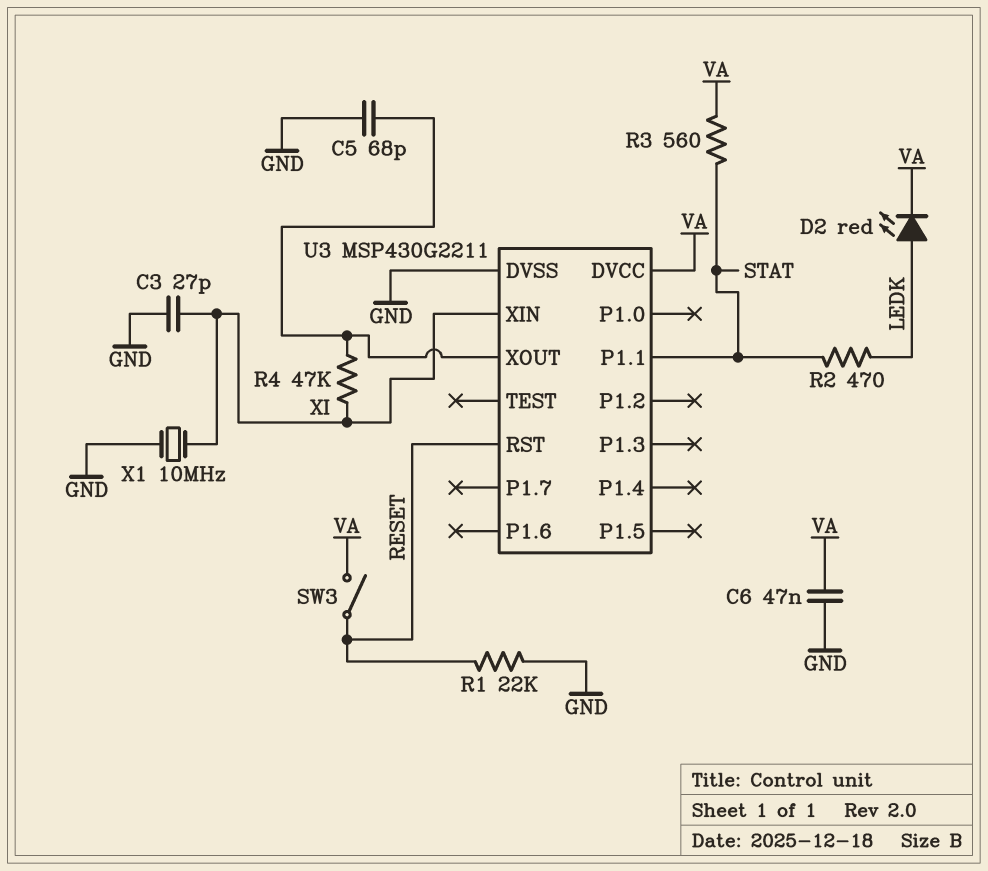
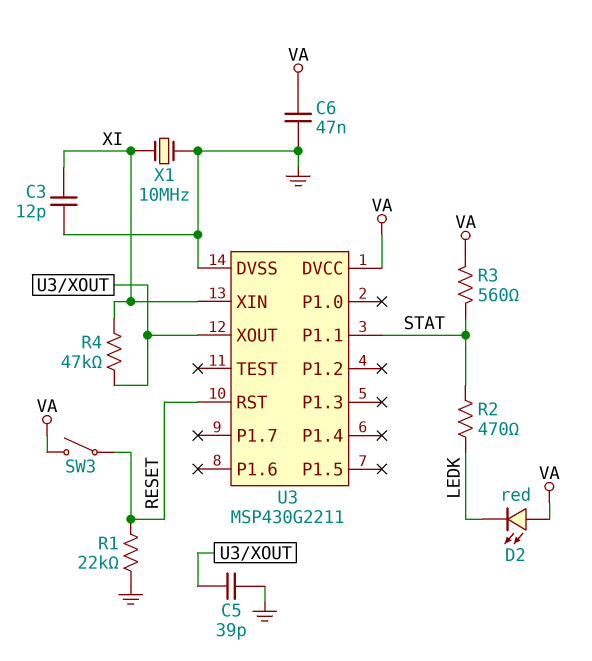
C3: 27pF (GND, XI) -> 12pF (GND, XI)
C5: 68pF (GND, U3/XOUT) -> 39pF (GND, U3/XOUT)
D2: LED red (A LEDK, K VA) -> LED red (A VA, K LEDK)

